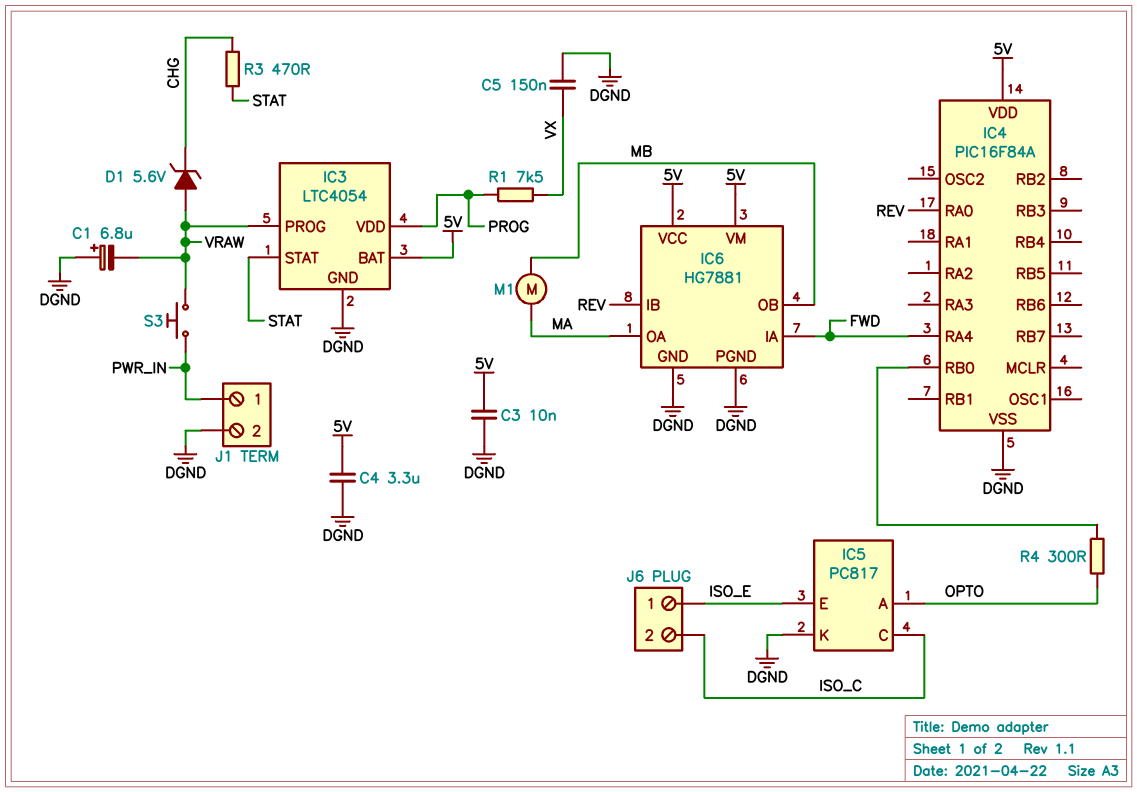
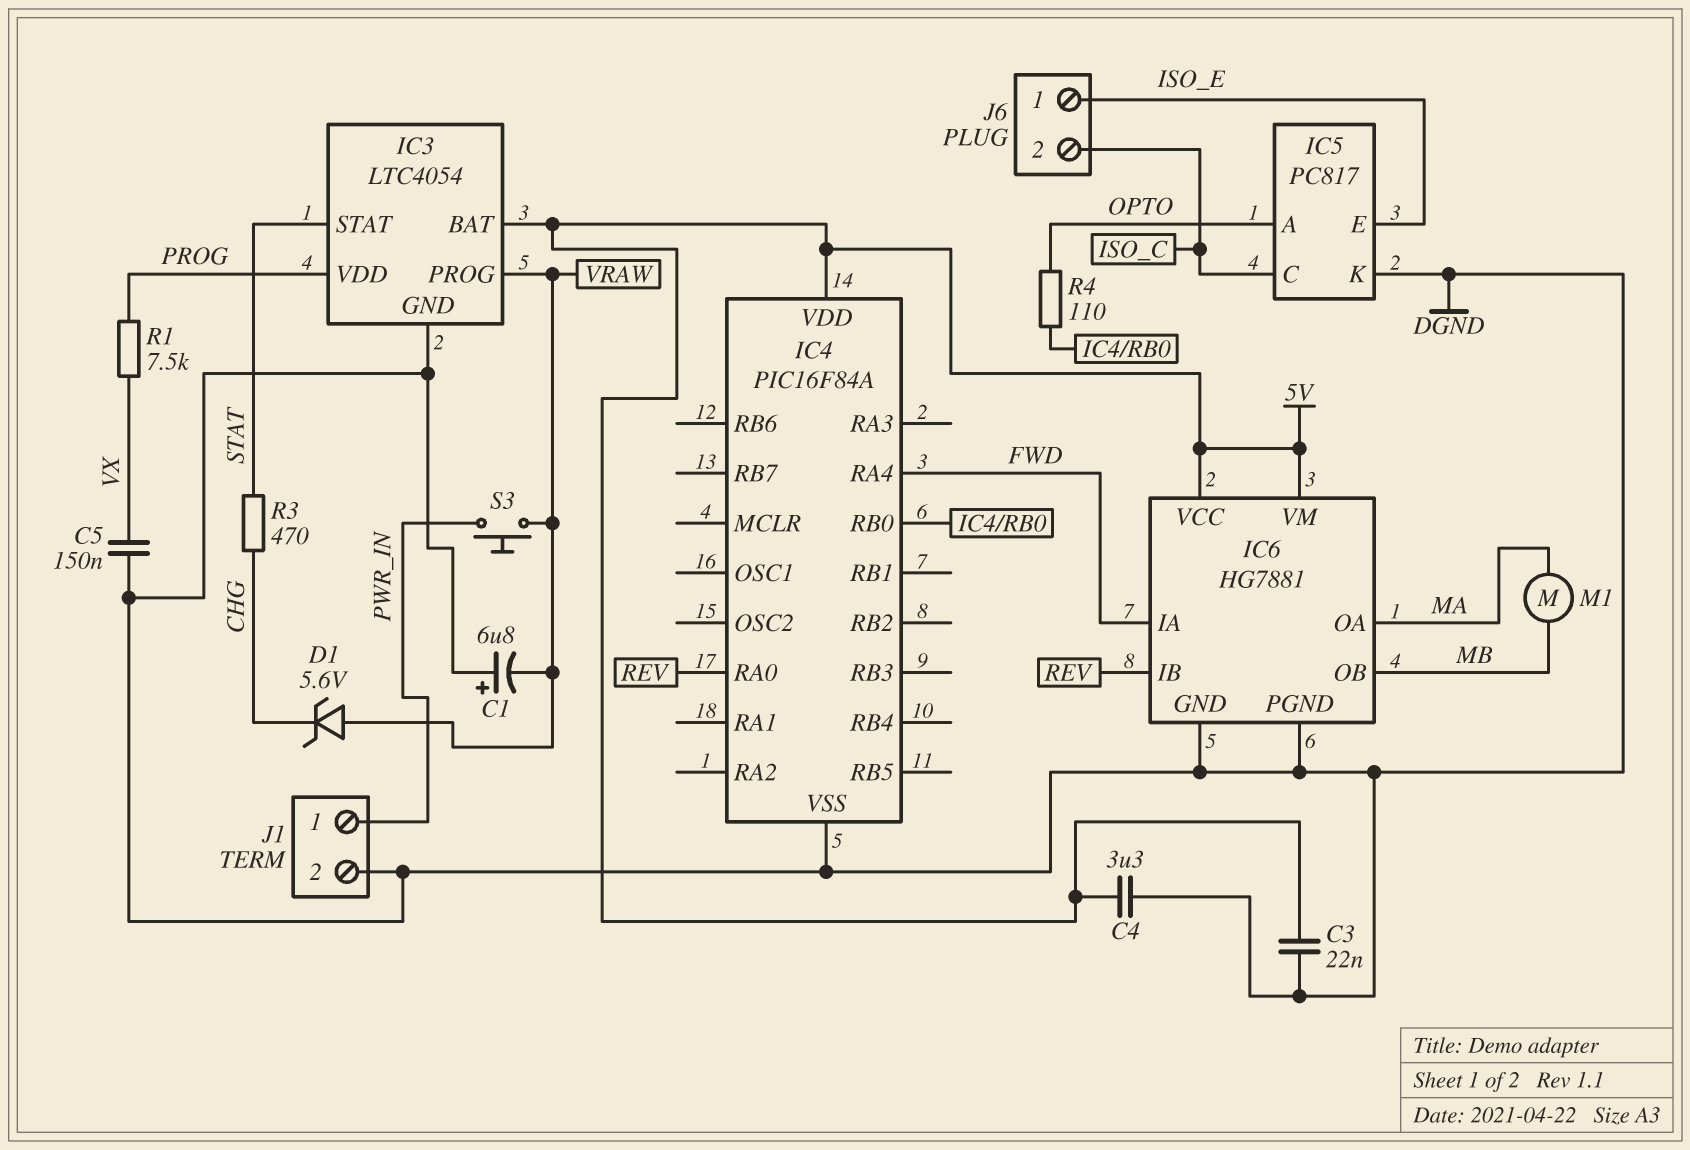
C3: 10nF (5V, DGND) -> 22nF (5V, DGND)
R4: 300 (IC4/RB0, OPTO) -> 110 (IC4/RB0, OPTO)

